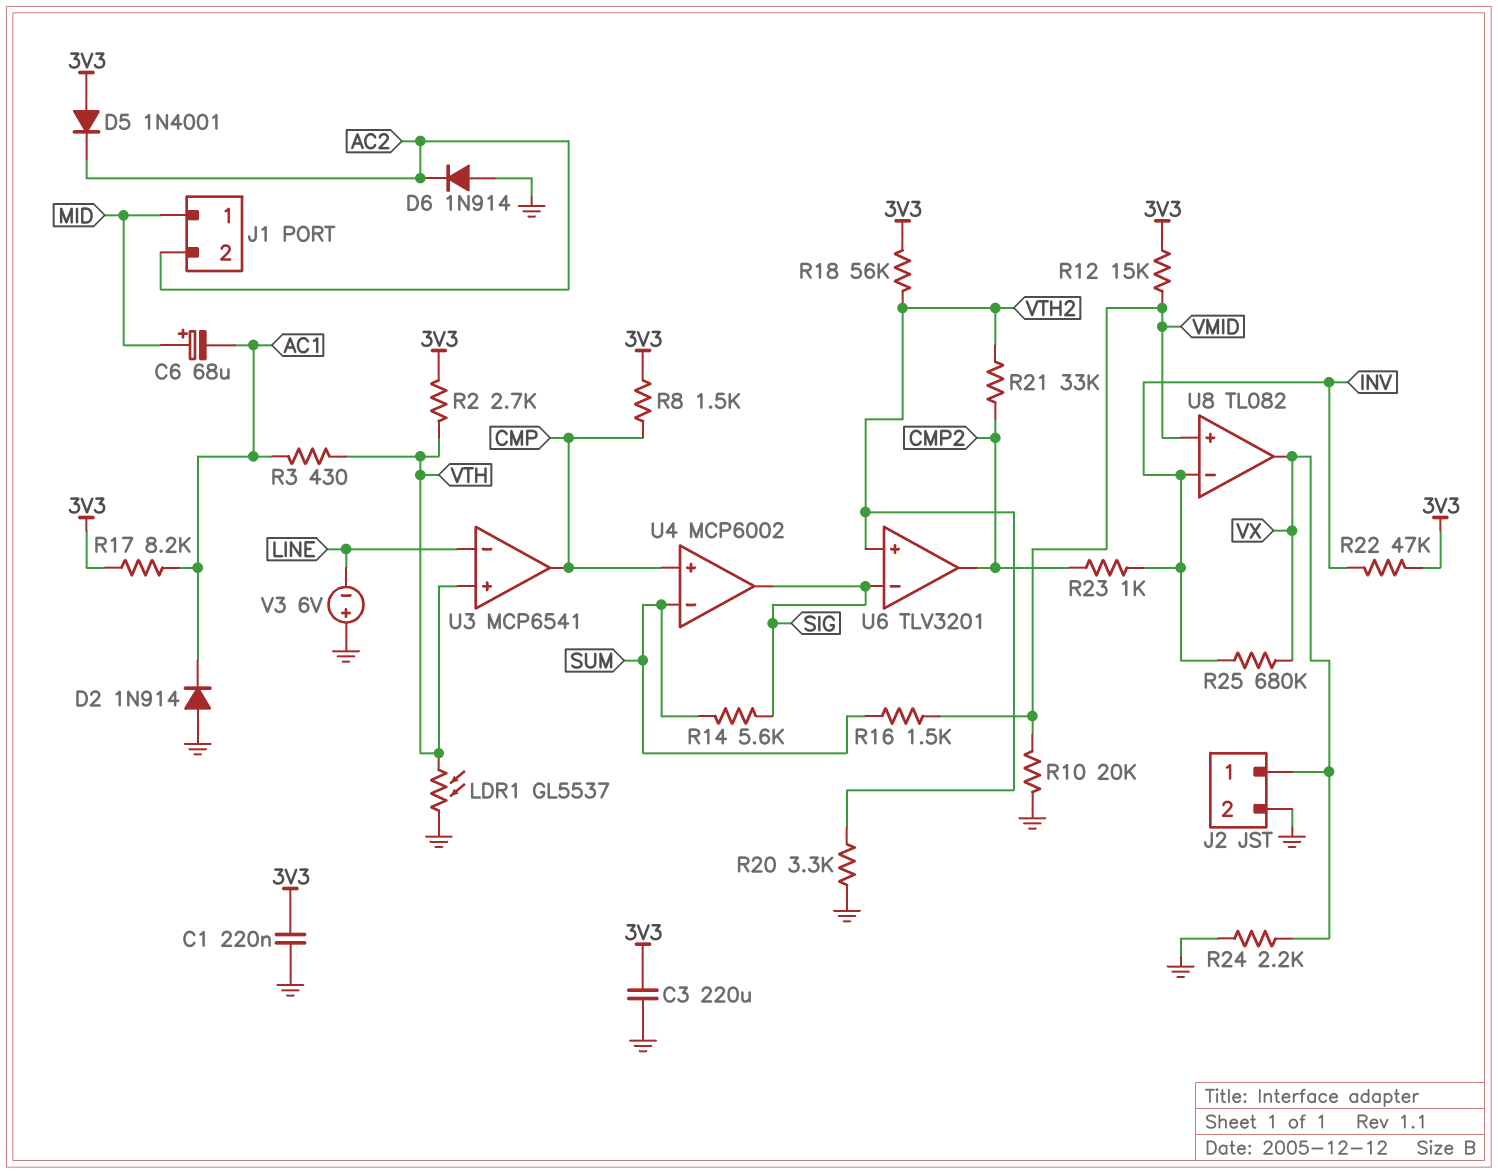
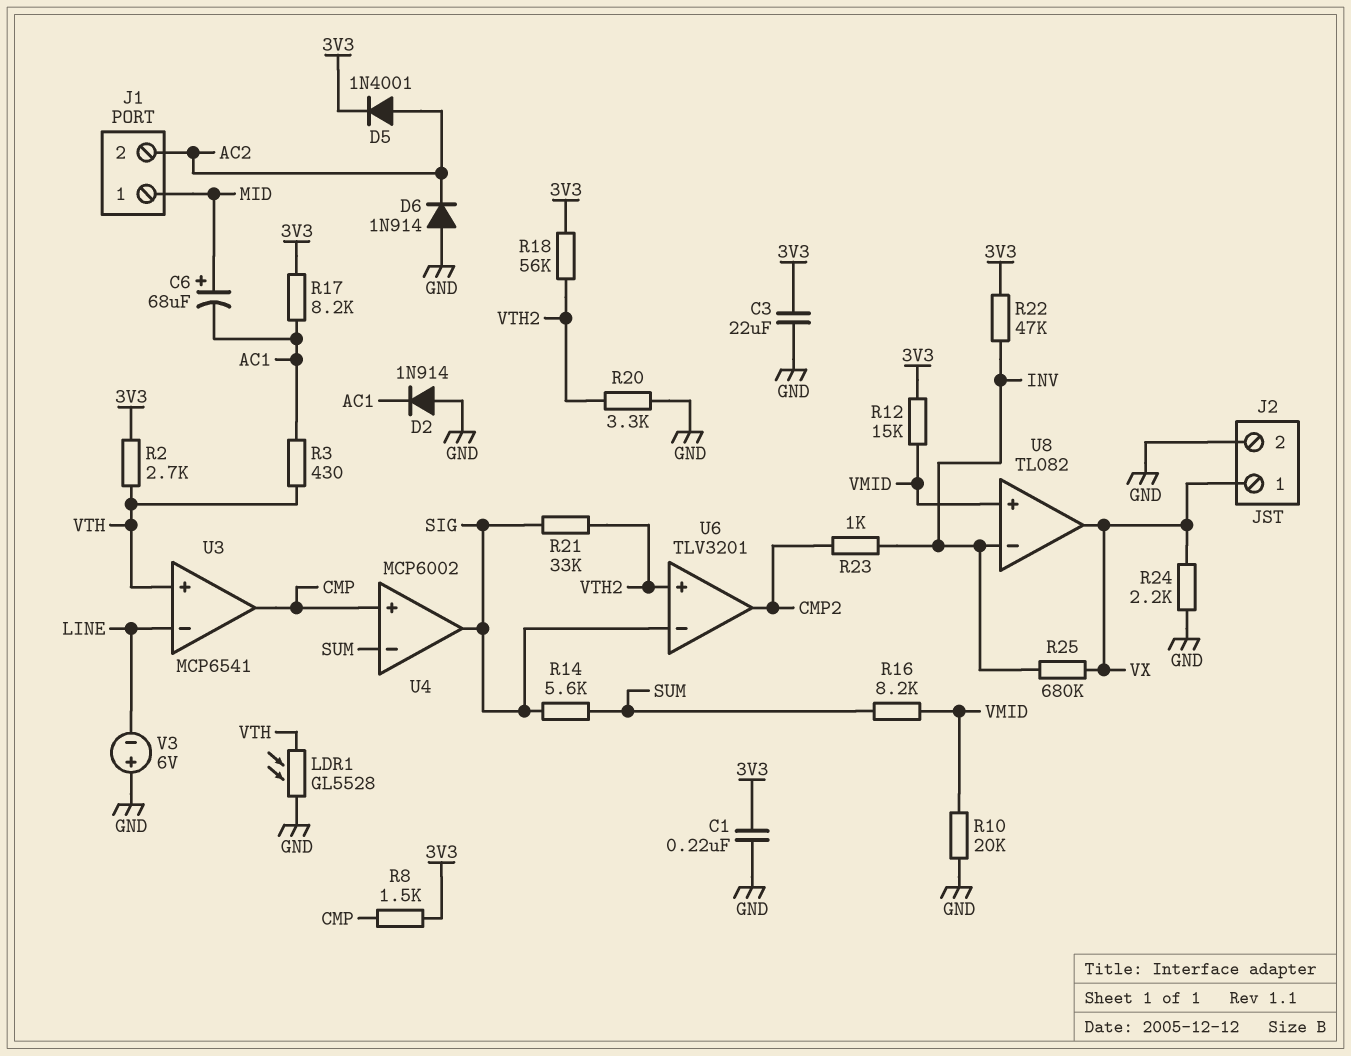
C3: 220uF (3V3, GND) -> 22uF (3V3, GND)
D5: diode 1N4001 (A 3V3, K AC2) -> diode 1N4001 (A AC2, K 3V3)
LDR1: GL5537 (GND, VTH) -> GL5528 (GND, VTH)
R16: 1.5k (SUM, VMID) -> 8.2k (SUM, VMID)
R21: 33k (CMP2, VTH2) -> 33k (SIG, VTH2)

